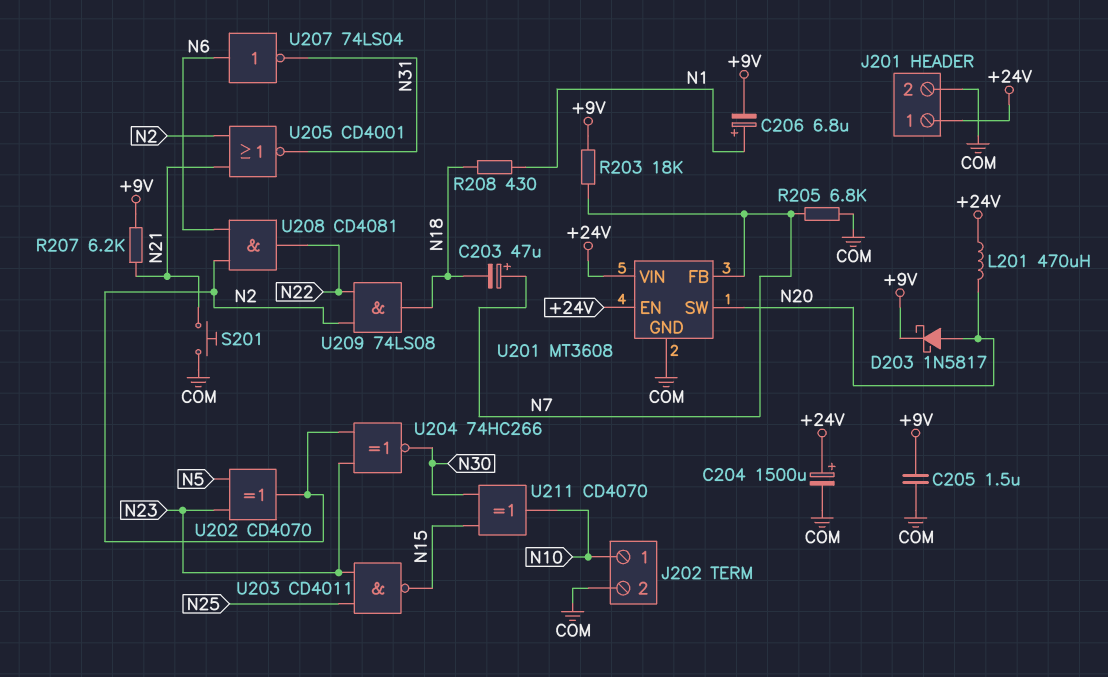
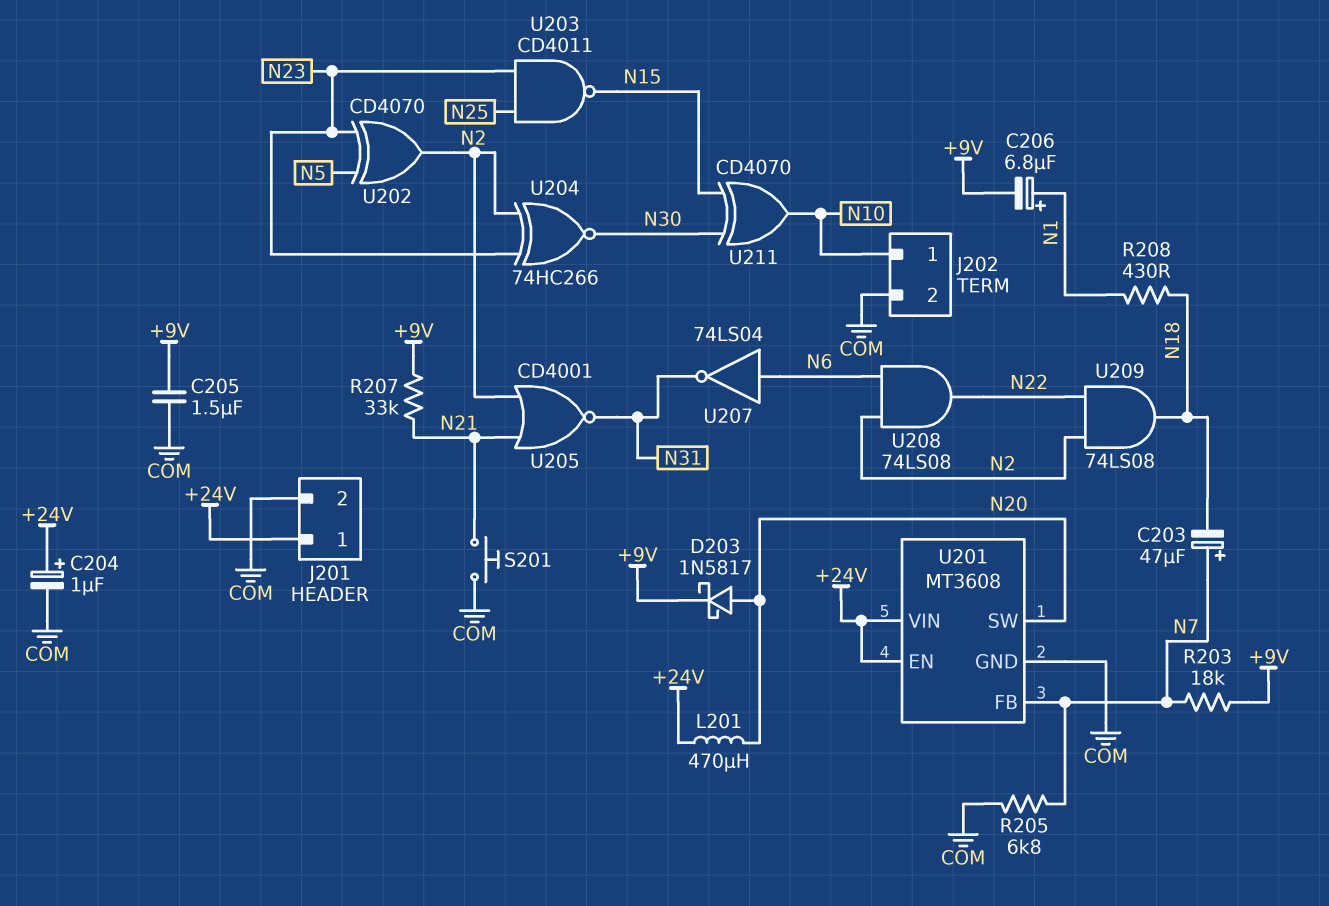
C204: 1500uF (plus +24V, minus COM) -> 1uF (plus +24V, minus COM)
R207: 6.2k (+9V, N21) -> 33k (+9V, N21)
U208: AND CD4081 (in N2, in N6, out N22) -> AND 74LS08 (in N2, in N6, out N22)

